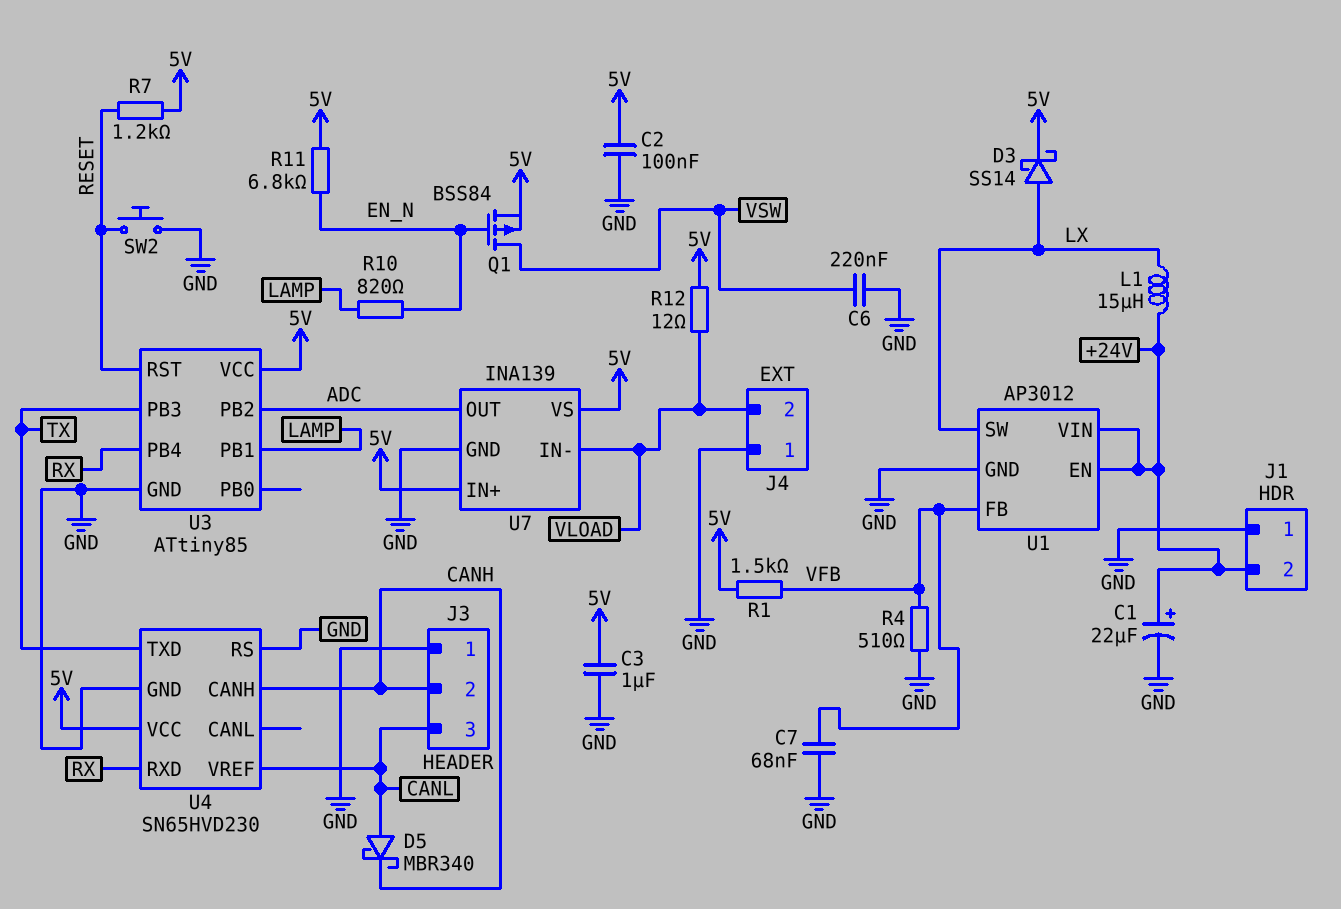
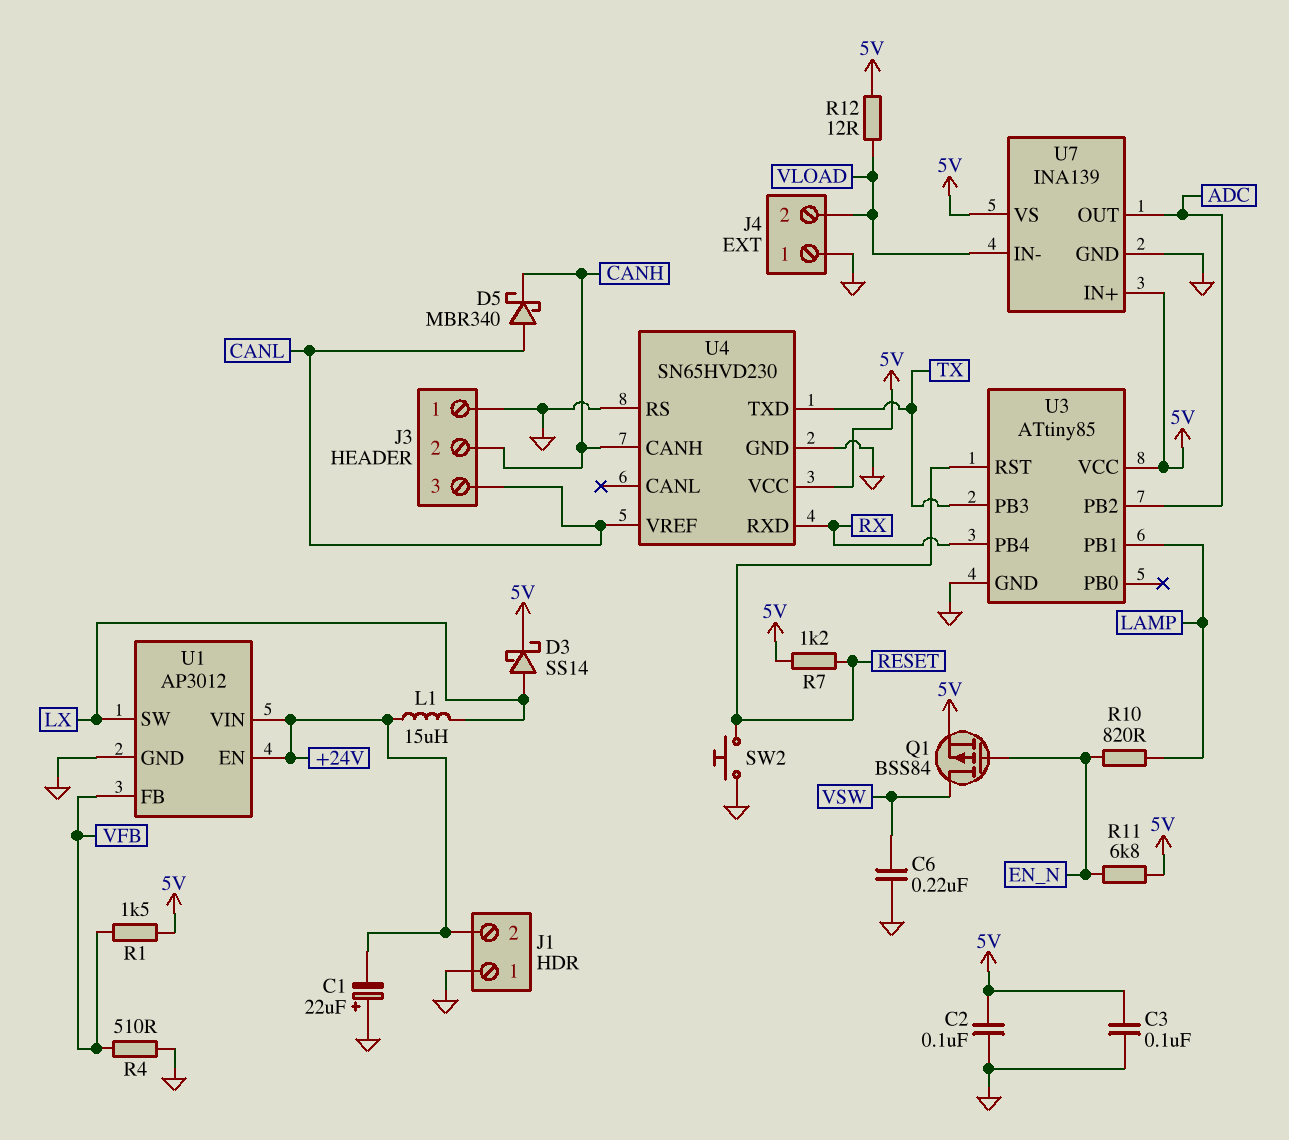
C1: 22uF (plus +24V, minus GND) -> 22uF (plus GND, minus +24V)
C3: 1uF (5V, GND) -> 100nF (5V, GND)
C7: 68nF (GND, VFB) -> none

